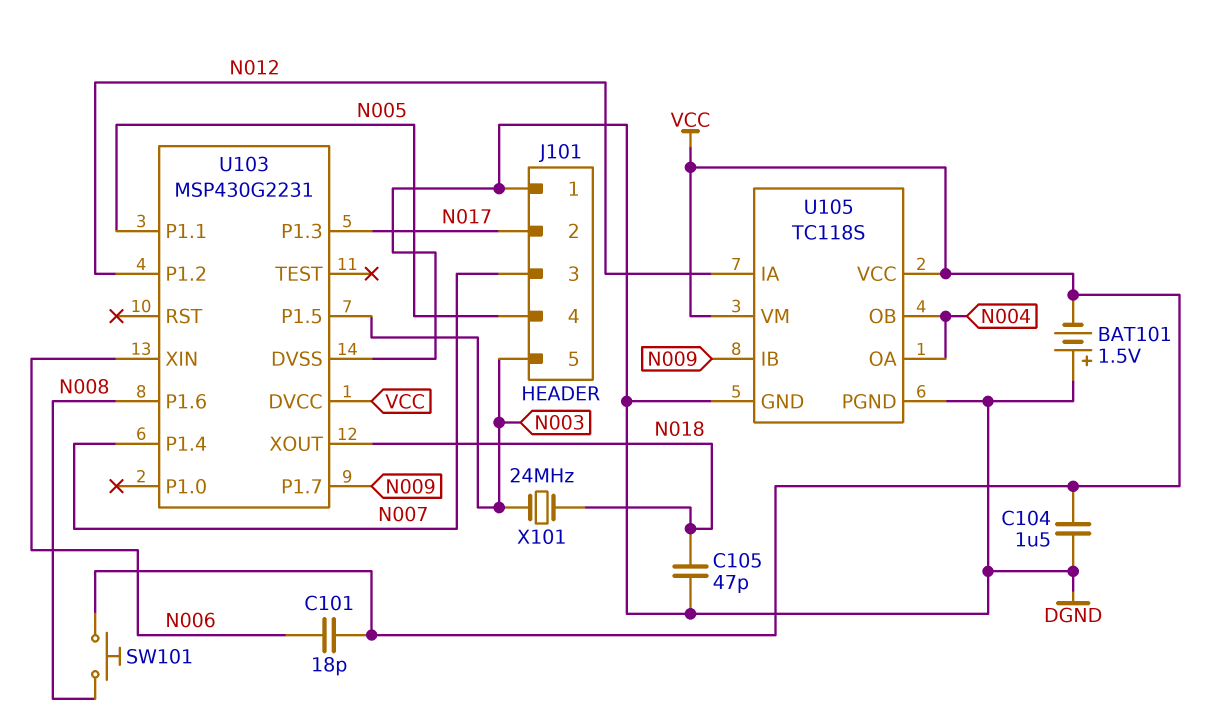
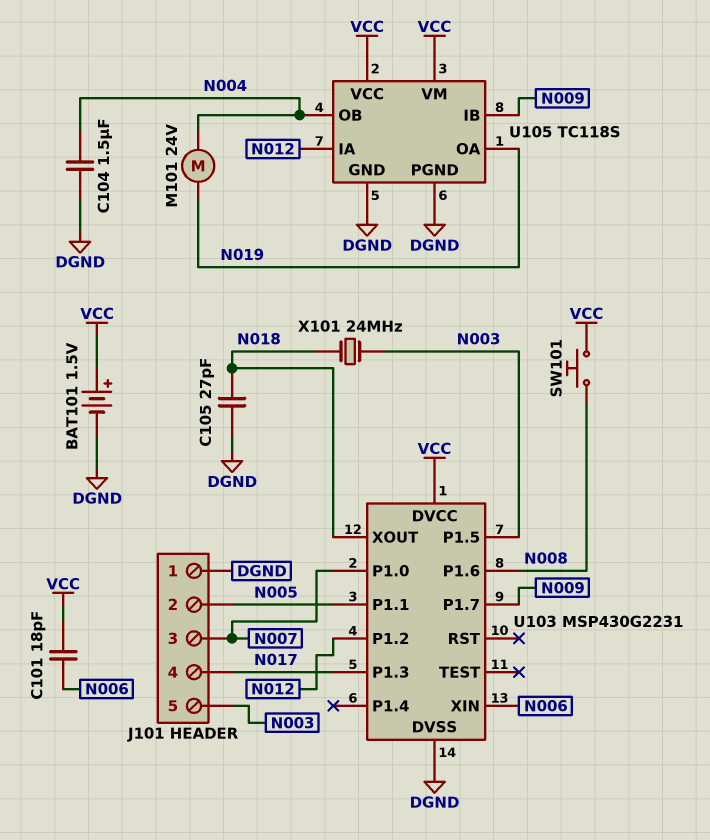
BAT101: 1.5V (plus DGND, minus VCC) -> 1.5V (plus VCC, minus DGND)
C104: 1.5uF (DGND, VCC) -> 1.5uF (DGND, N004)
C105: 47pF (DGND, N018) -> 27pF (DGND, N018)
J101 pin 2: N017 -> N005
J101 pin 4: N005 -> N017
M101: none -> motor 24V (N004, N019)
U103 pin P1.0: none -> N007
U103 pin P1.4: N007 -> none
U105 pin OA: N004 -> N019

